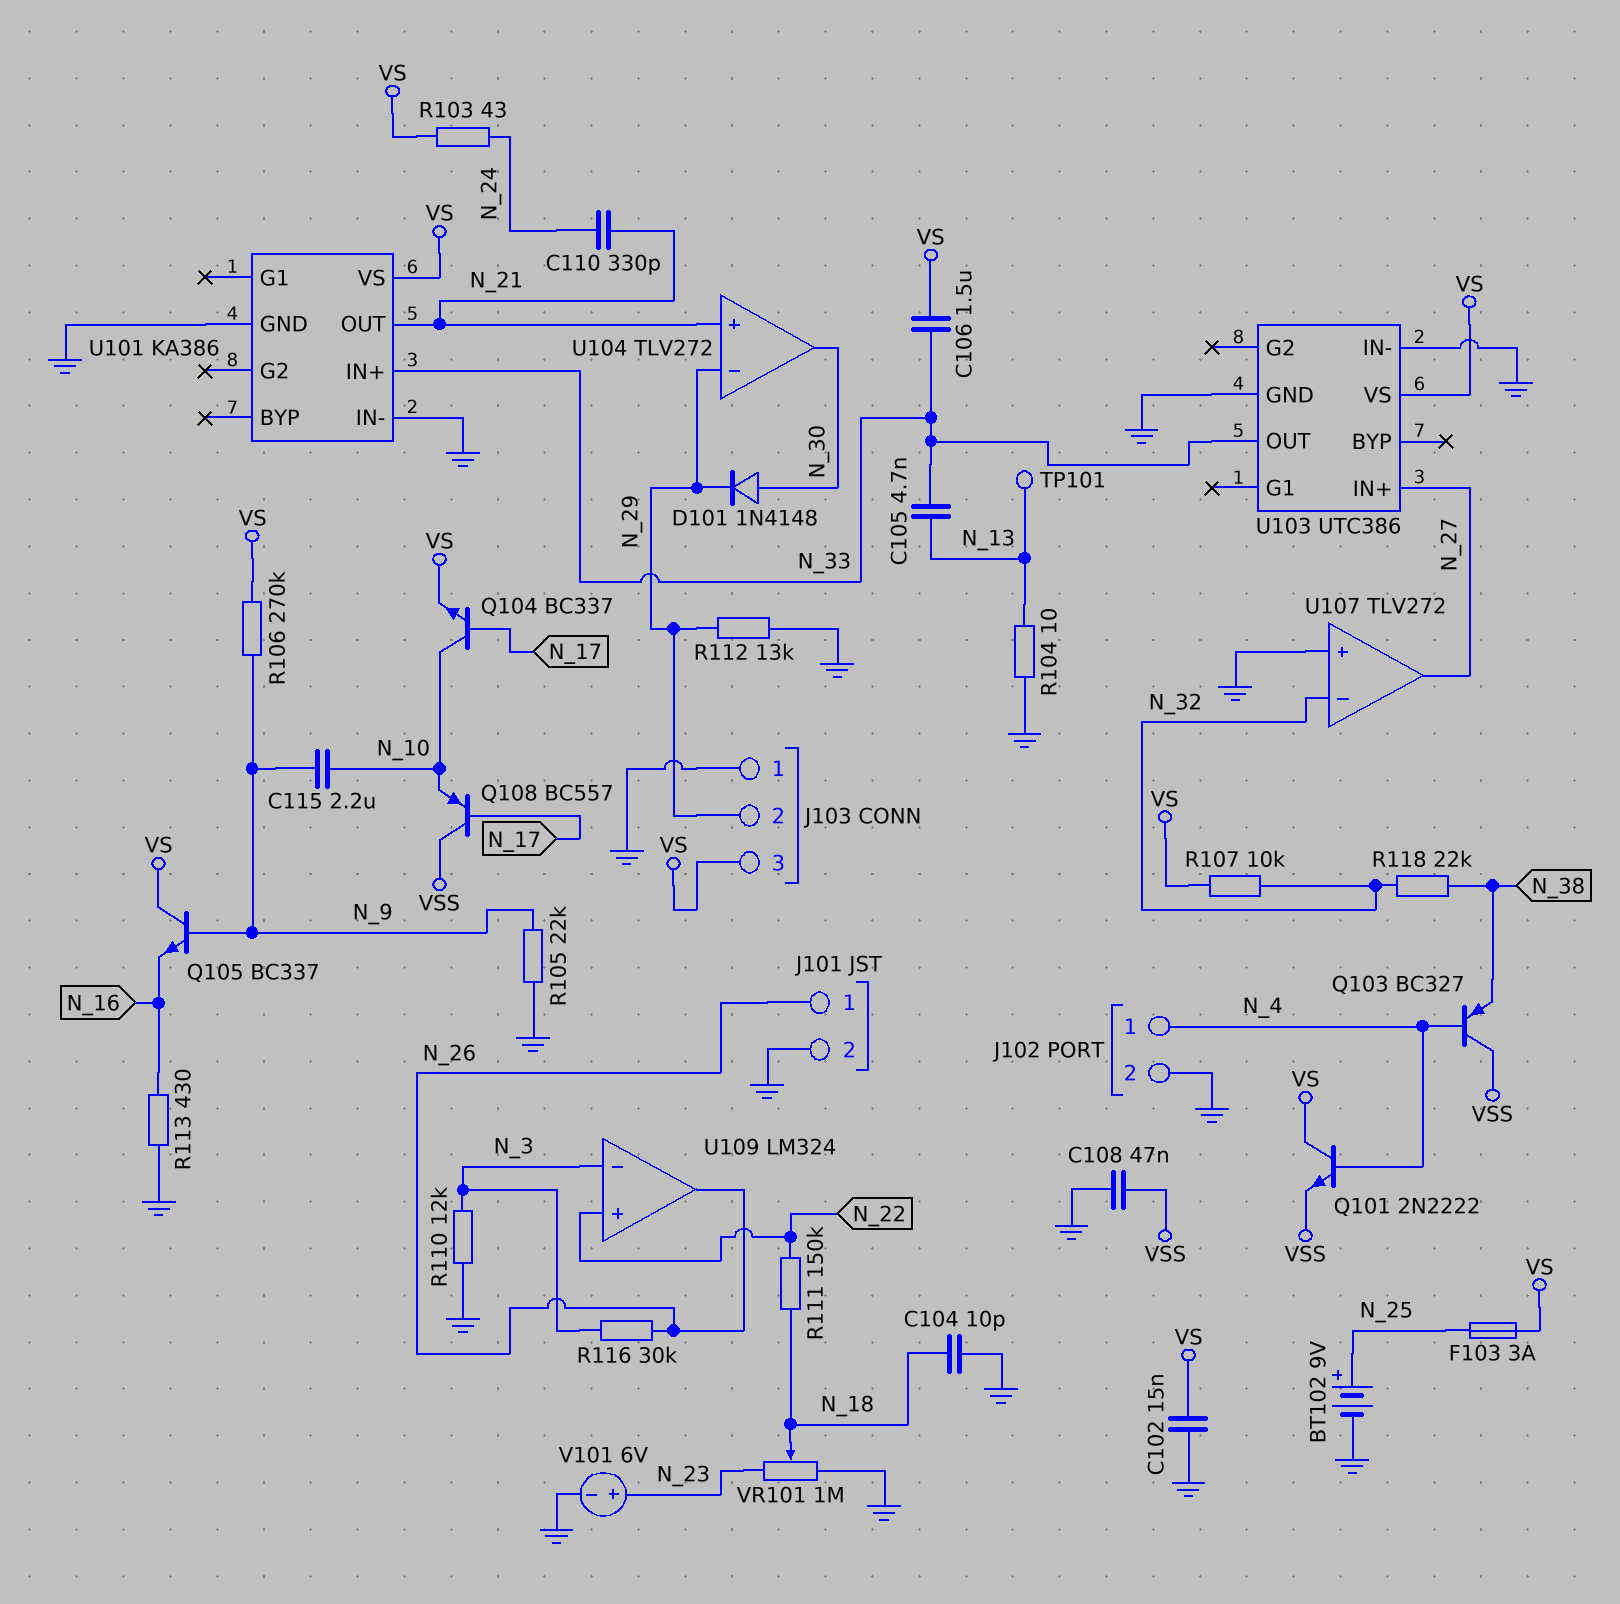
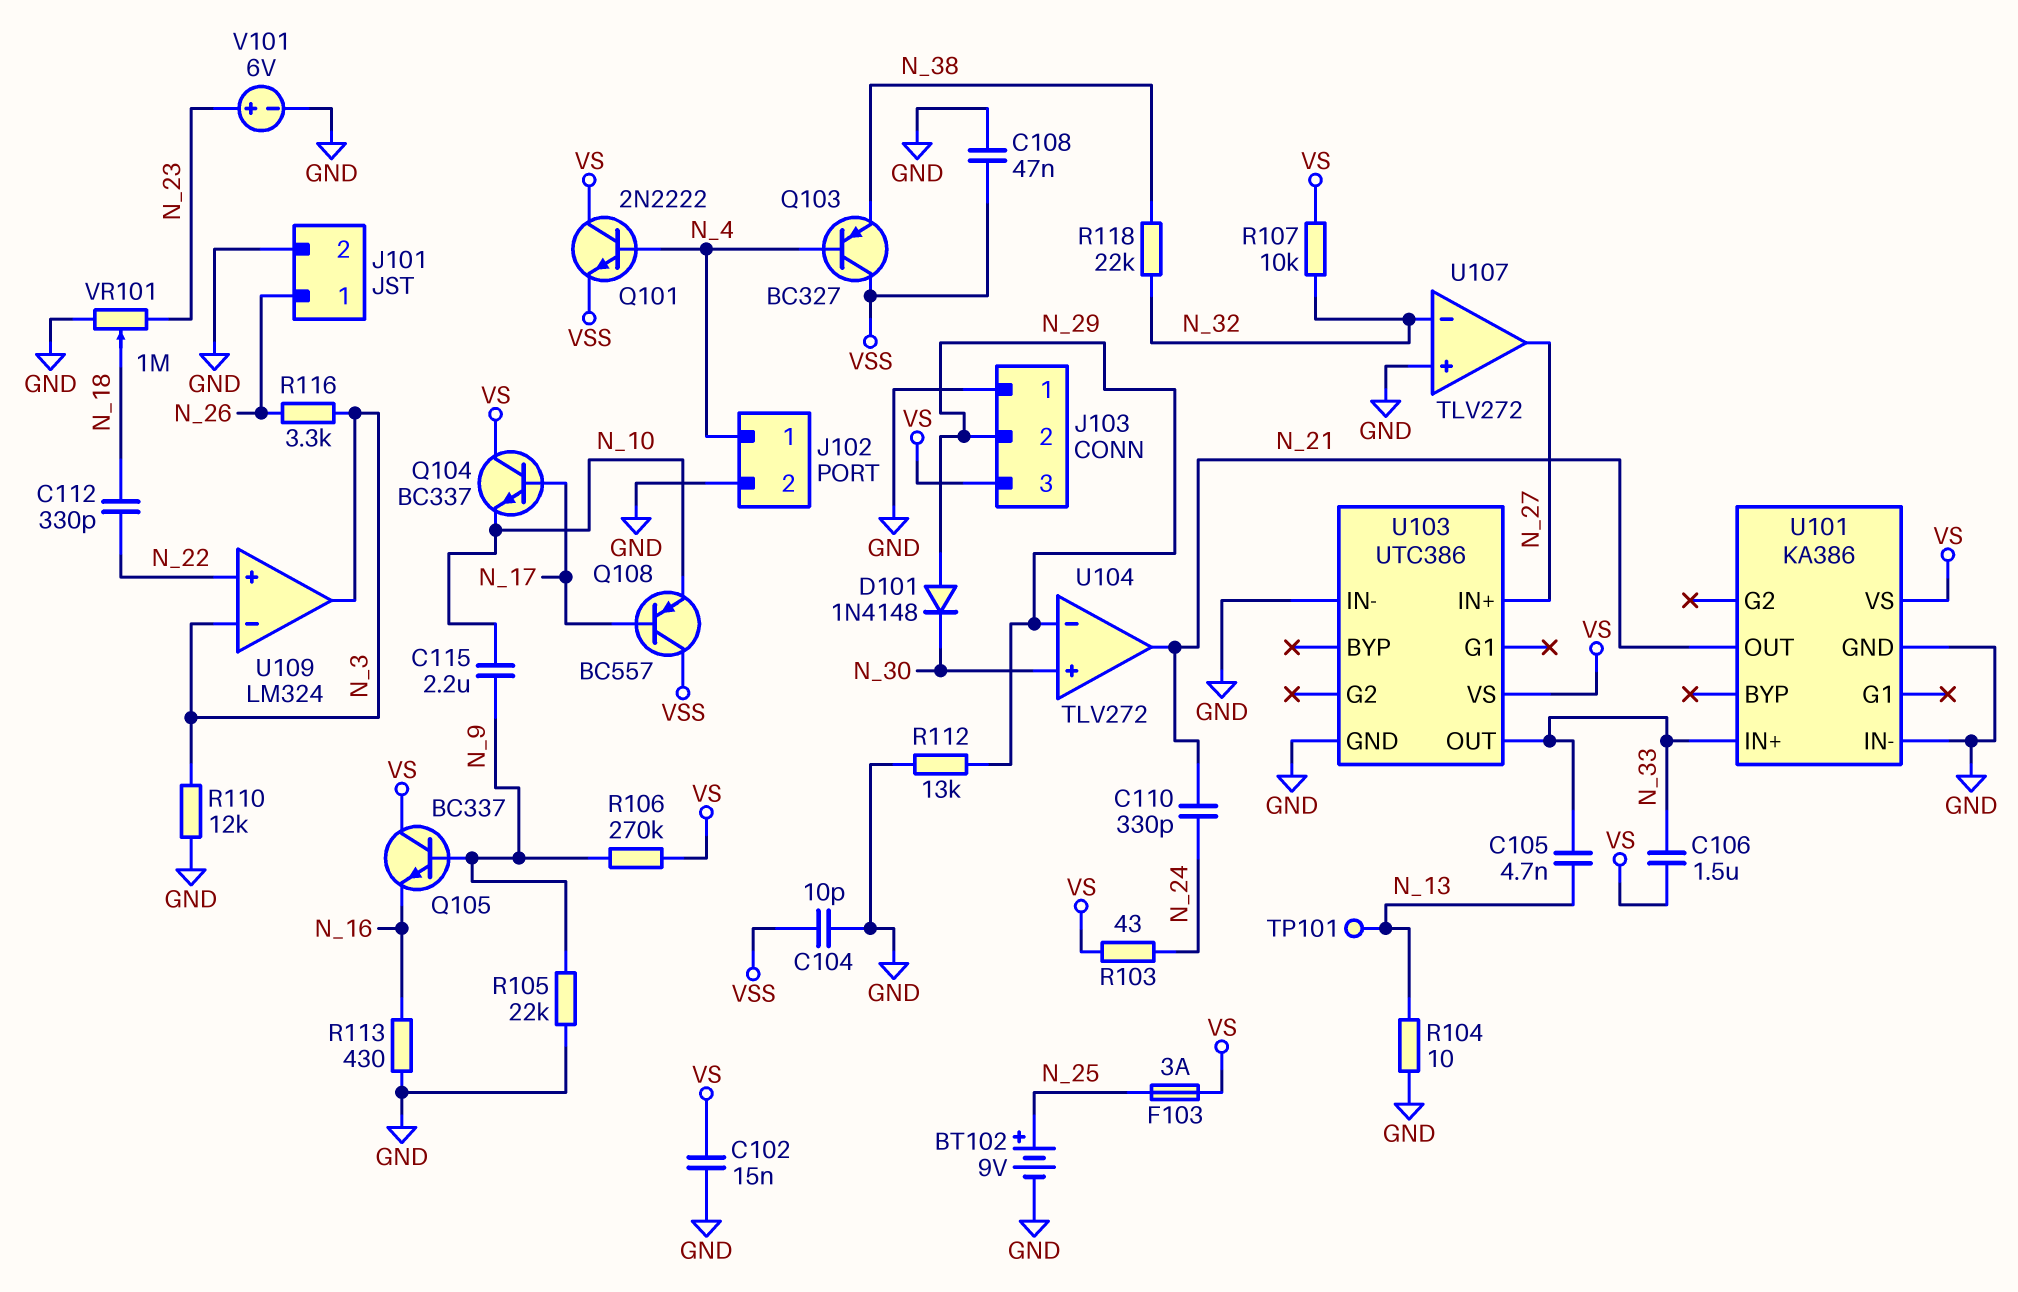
C104: 10pF (GND, N_18) -> 10pF (GND, VSS)
C112: none -> 330pF (N_18, N_22)
D101: diode 1N4148 (A N_30, K N_29) -> diode 1N4148 (A N_29, K N_30)
Q104: NPN BC337 (B N_17, C N_10, E VS) -> NPN BC337 (B N_17, C VS, E N_10)
R111: 150k (N_18, N_22) -> none
R116: 30k (N_3, N_26) -> 3.3k (N_3, N_26)
U104 pin in+: N_21 -> N_30
U104 pin out: N_30 -> N_21
U109 pin out: N_26 -> N_3

